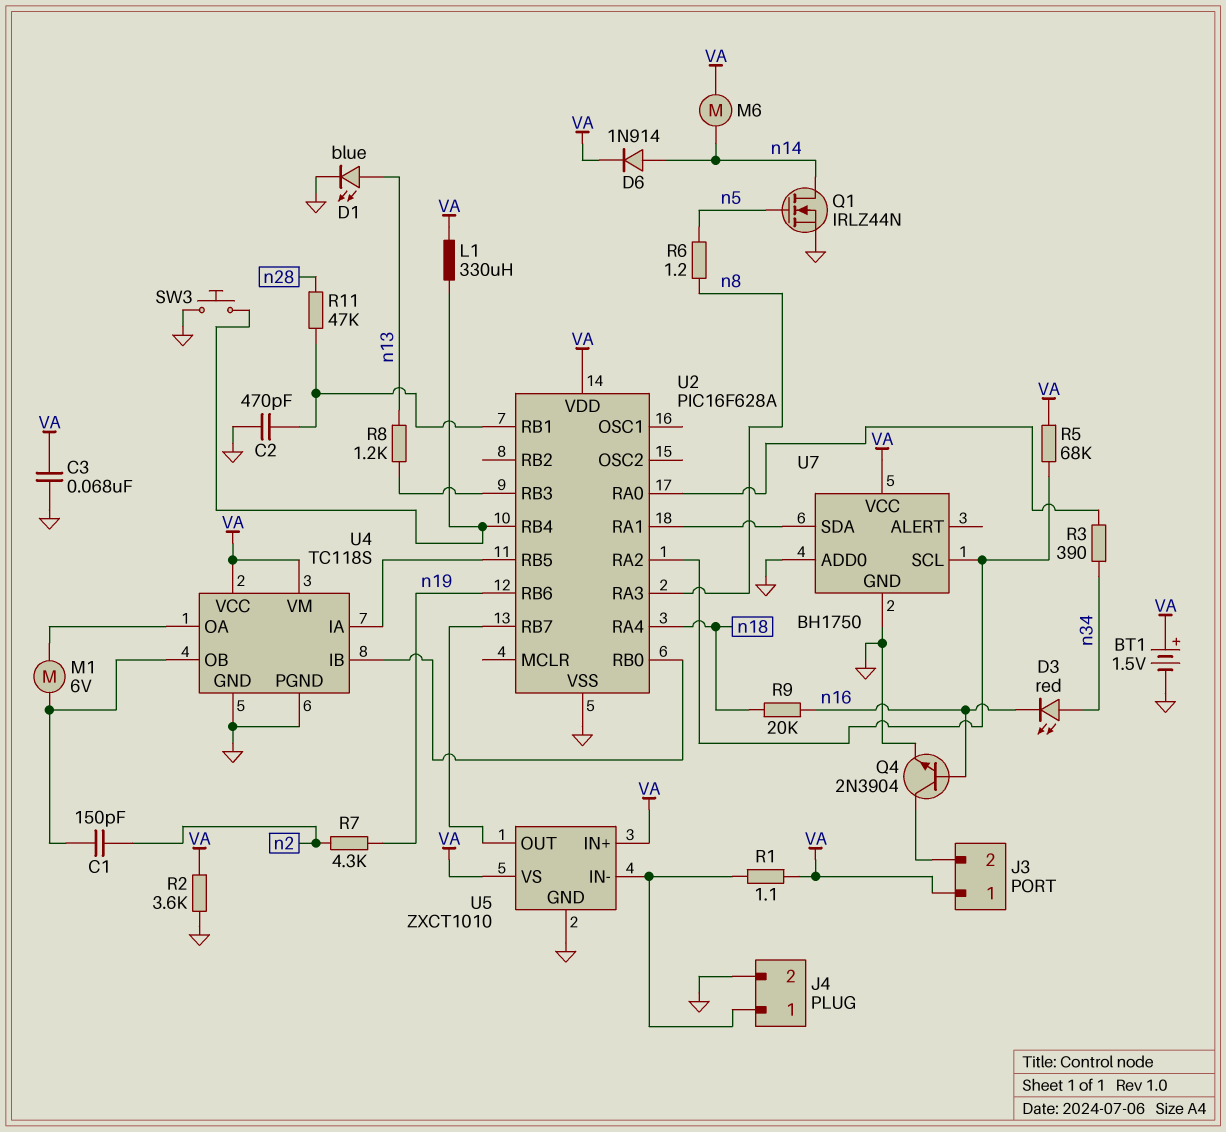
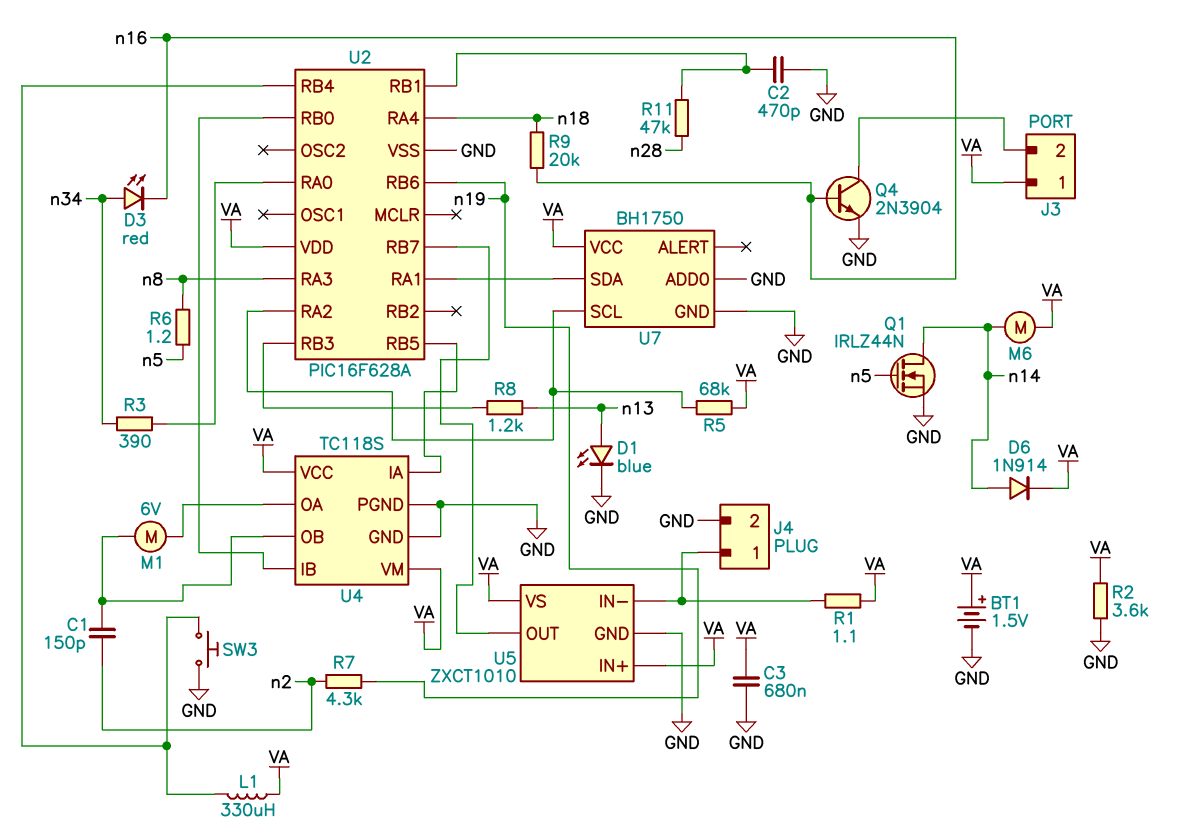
C3: 68nF (GND, VA) -> 680nF (GND, VA)

